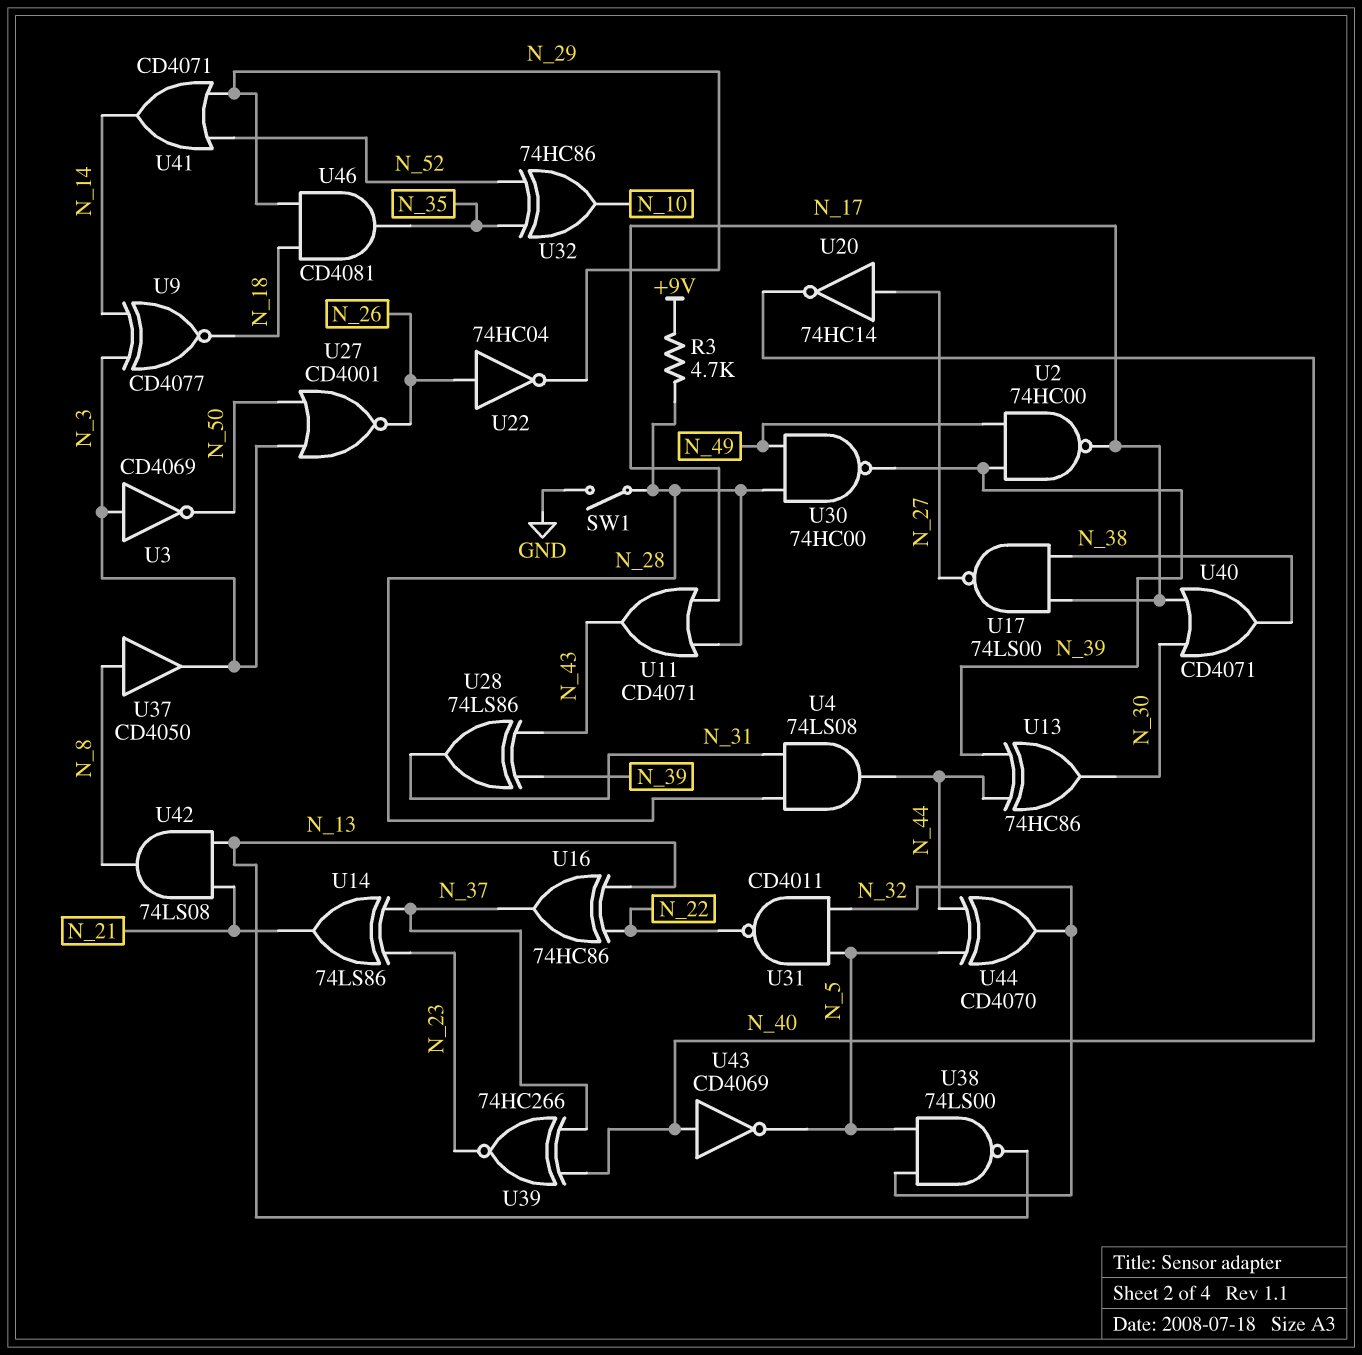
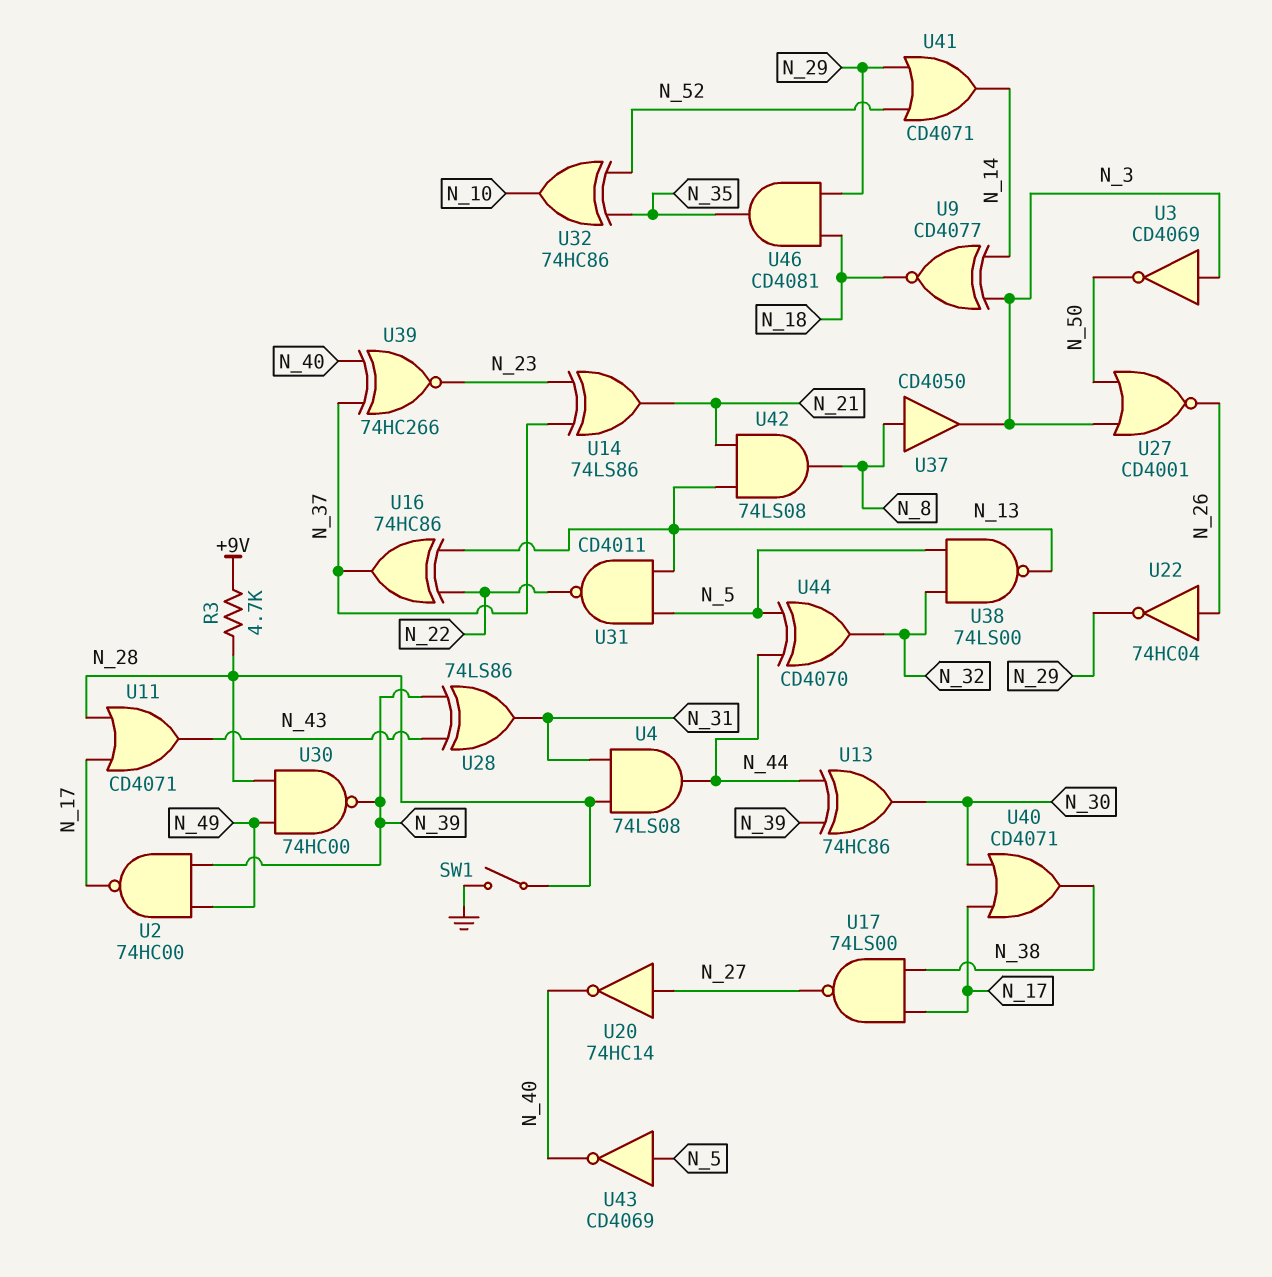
U31: NAND CD4011 (in N_5, in N_32, out N_22) -> NAND CD4011 (in N_5, in N_13, out N_22)
U43: NOT CD4069 (in N_40, out N_5) -> NOT CD4069 (in N_5, out N_40)

